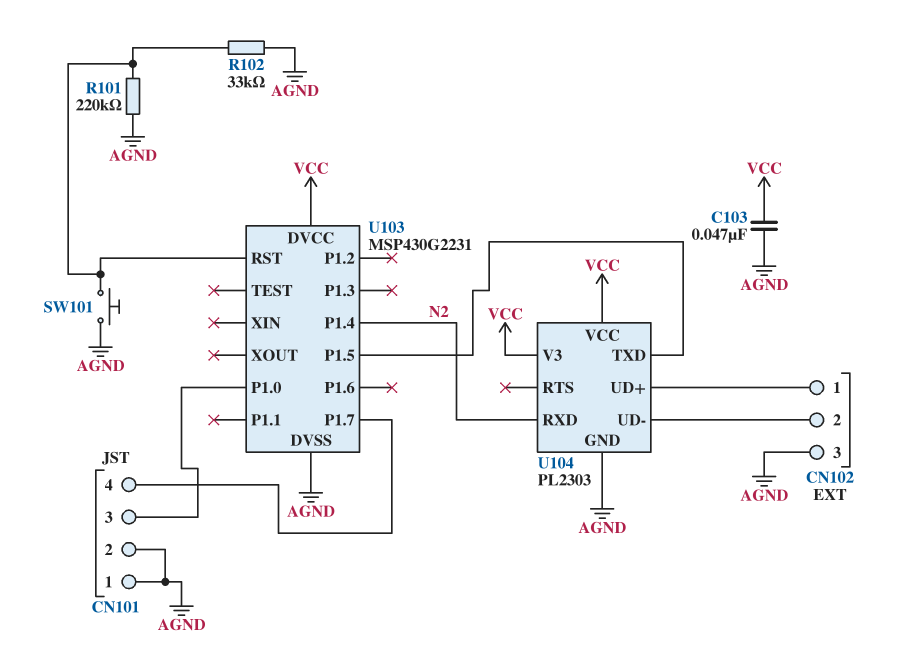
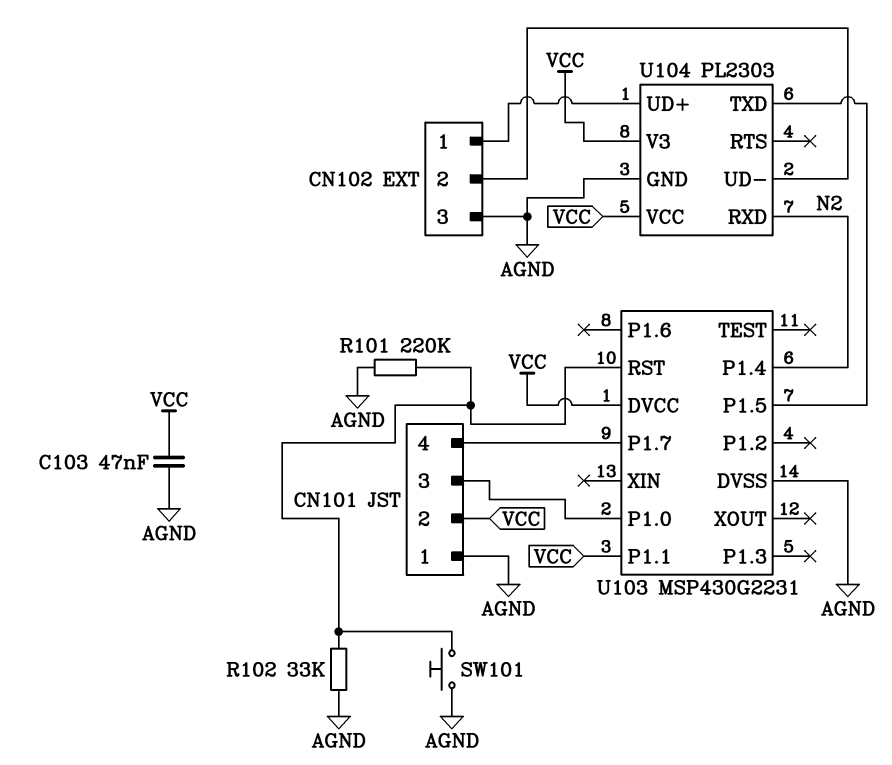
CN101 pin 2: AGND -> VCC
U103 pin P1.1: none -> VCC

